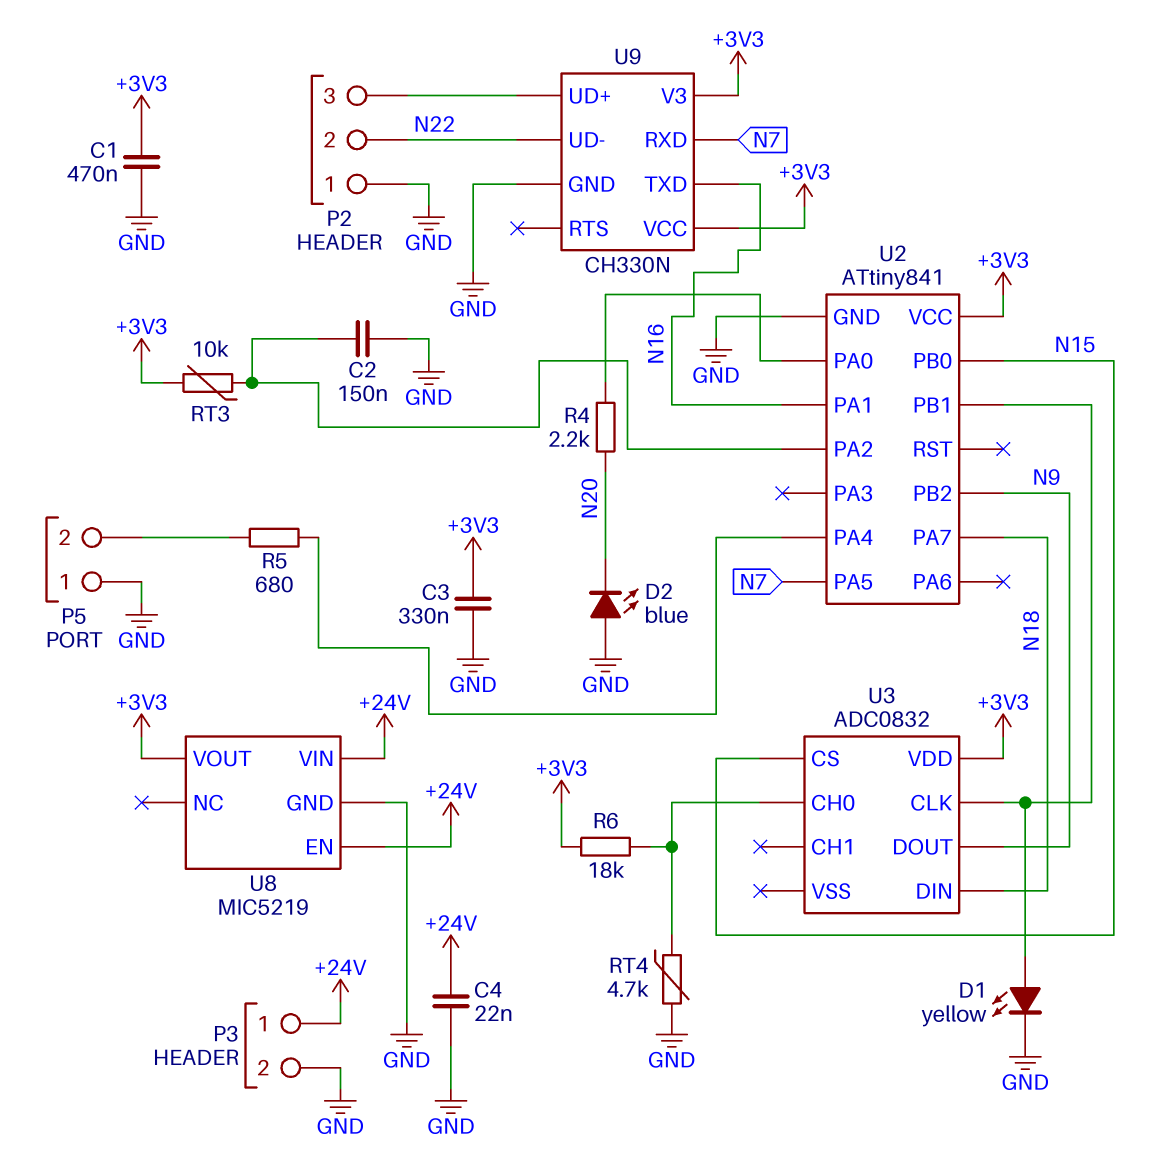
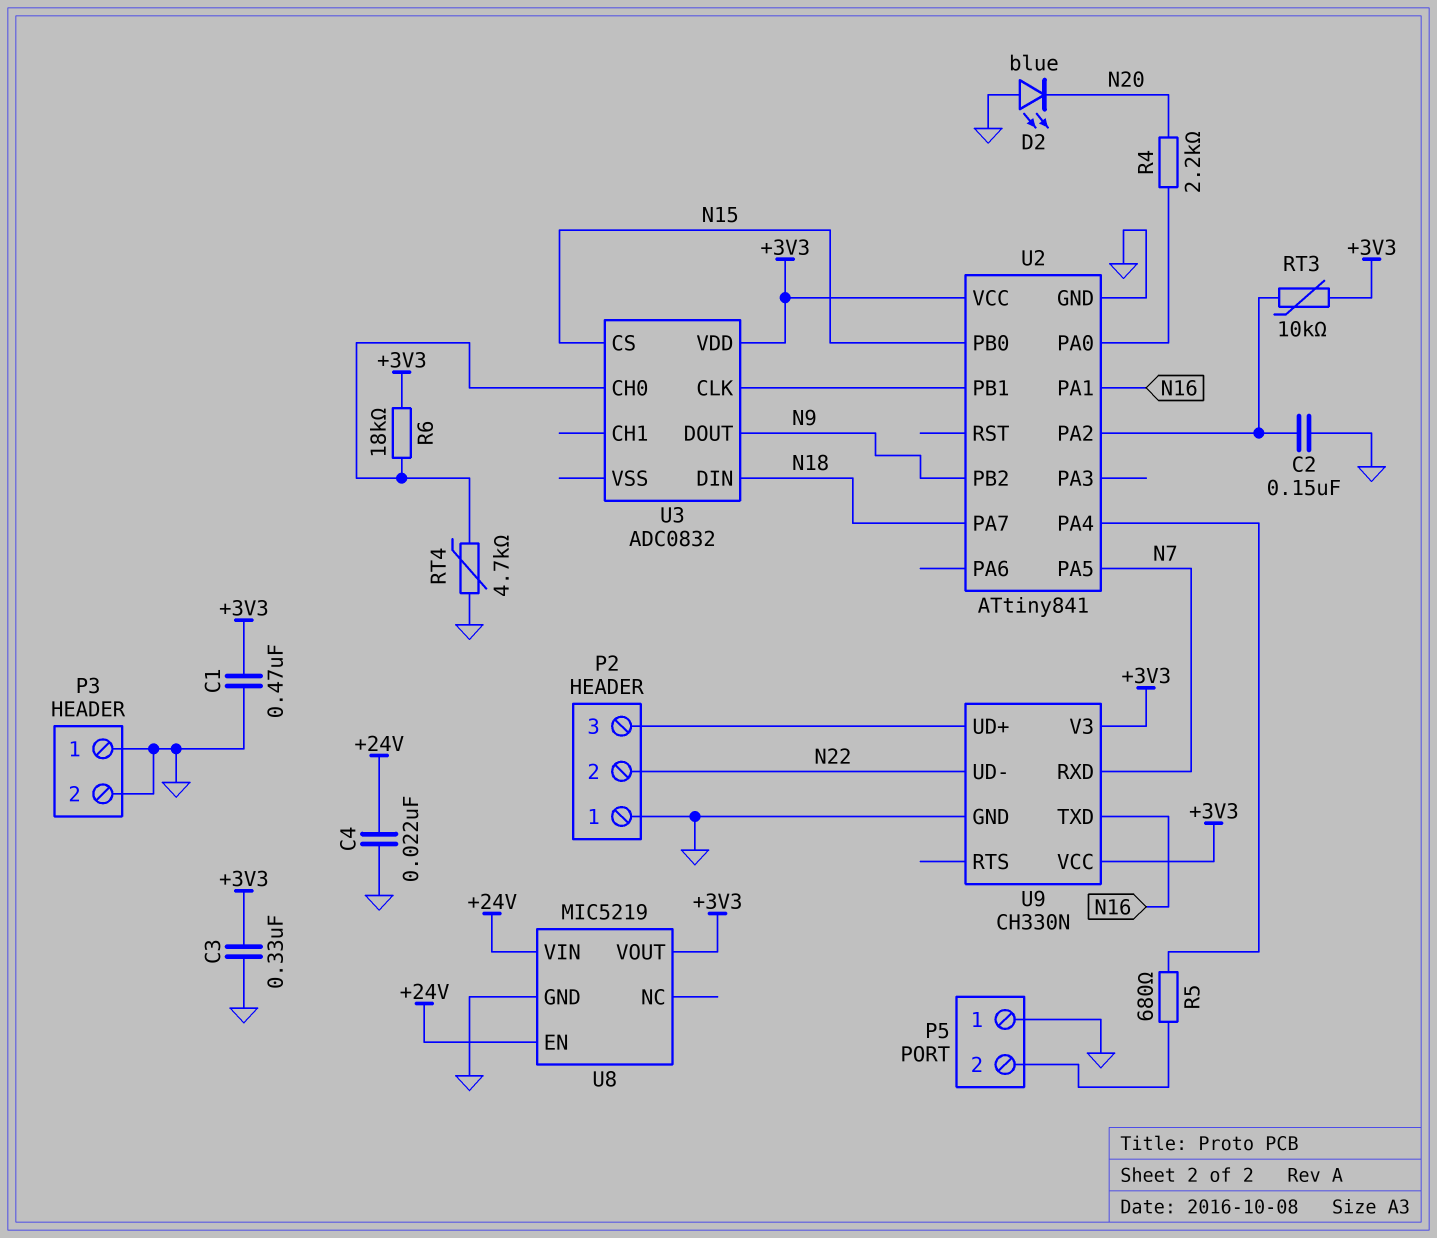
D1: LED yellow (A U2/PB1, K GND) -> none
P3 pin 1: +24V -> GND

